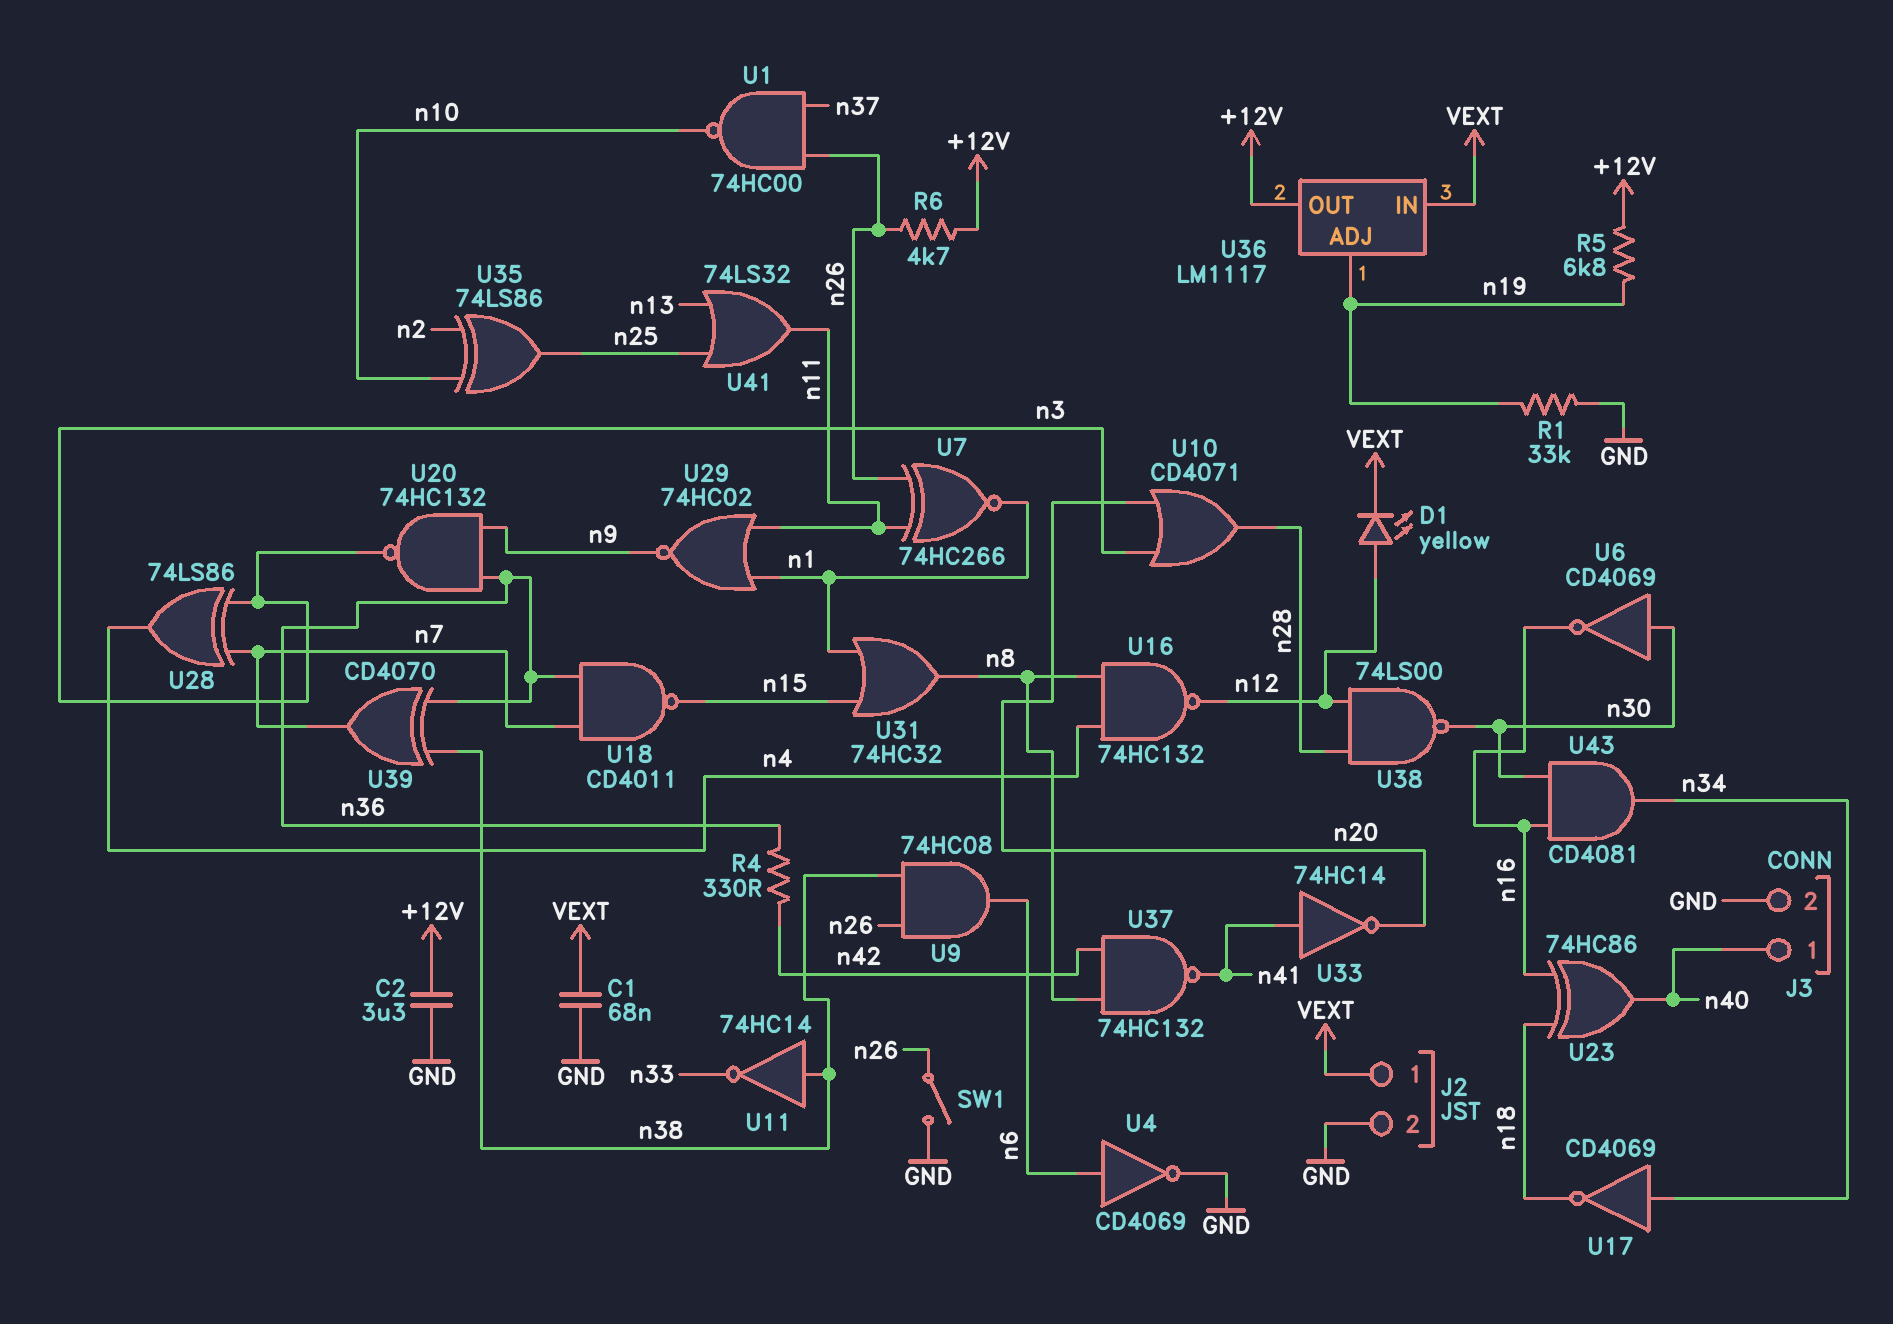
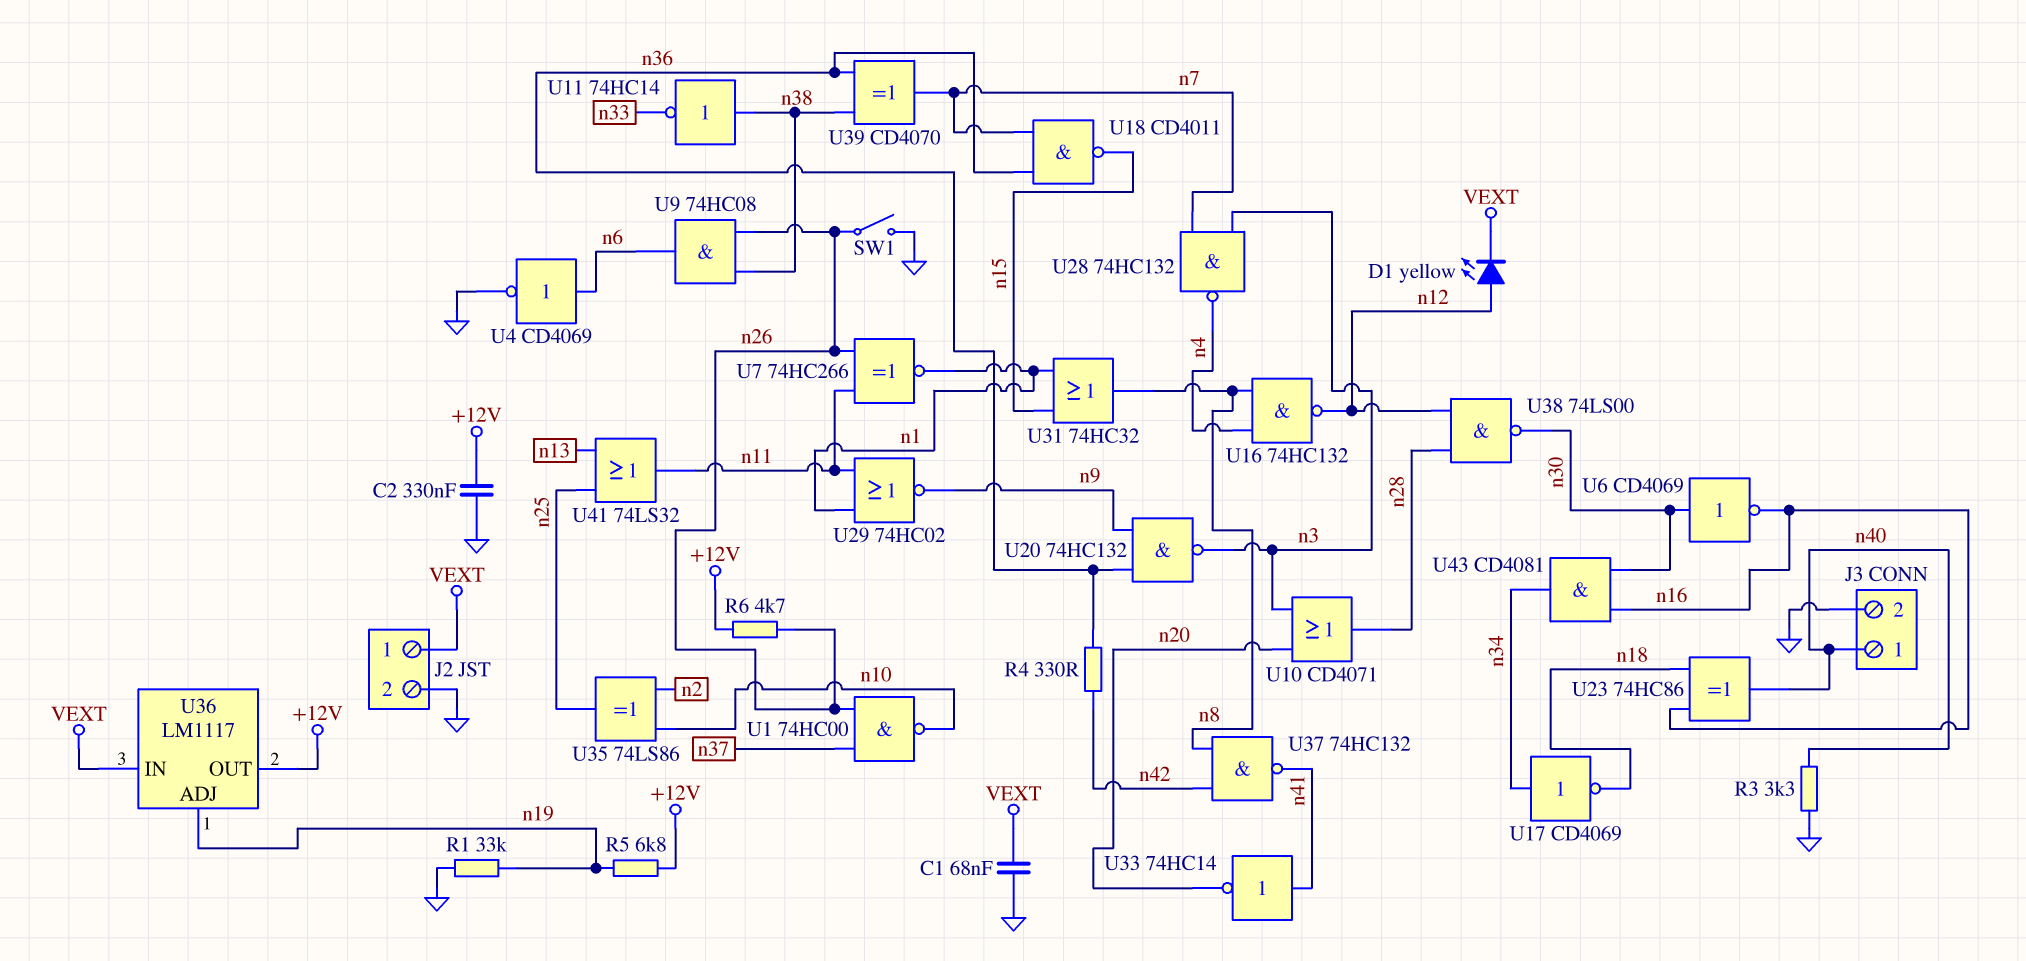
C2: 3.3uF (+12V, GND) -> 330nF (+12V, GND)
R3: none -> 3.3k (GND, n40)
U28: XOR 74LS86 (in n3, in n7, out n4) -> NAND 74HC132 (in n3, in n7, out n4)

